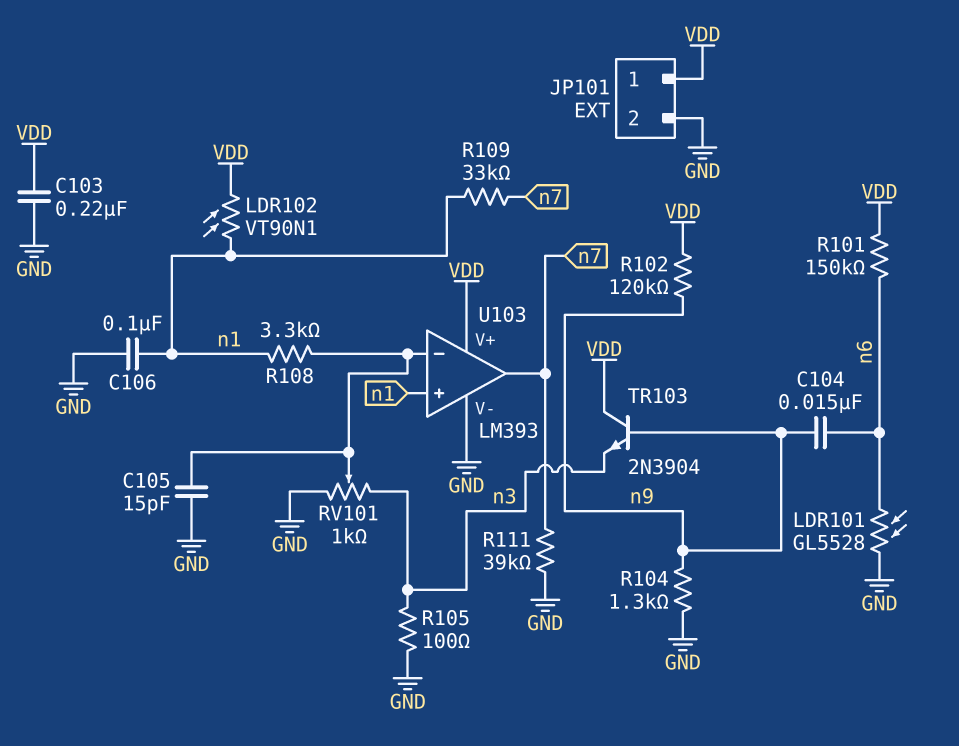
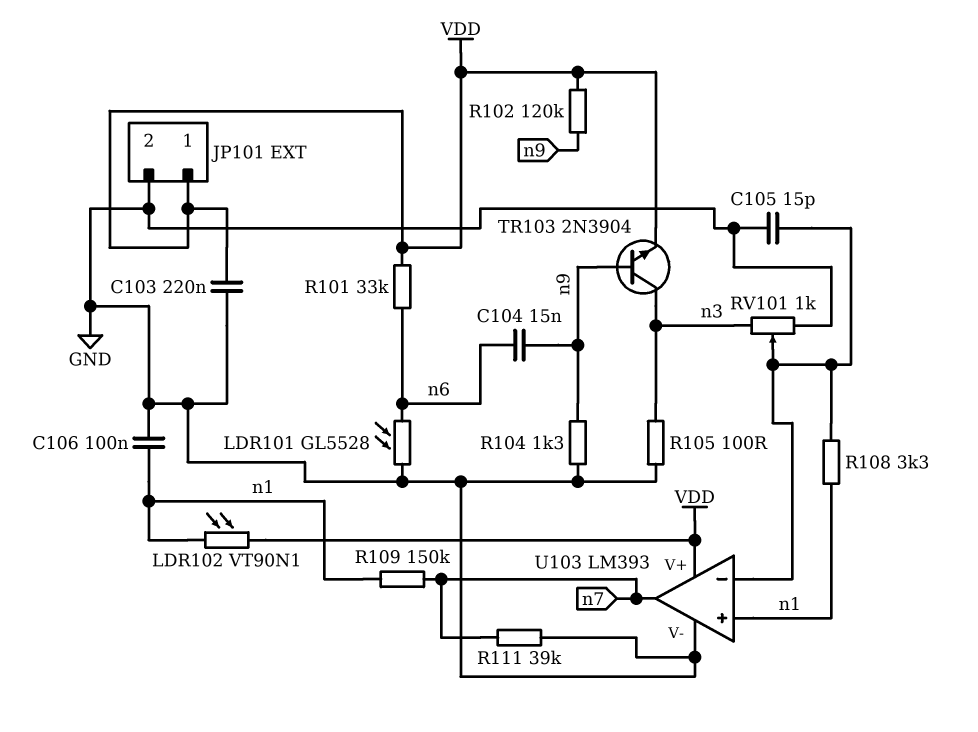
R101: 150k (VDD, n6) -> 33k (VDD, n6)
R109: 33k (n1, n7) -> 150k (n1, n7)
TR103: NPN 2N3904 (B n9, C VDD, E n3) -> NPN 2N3904 (B n9, C n3, E VDD)

